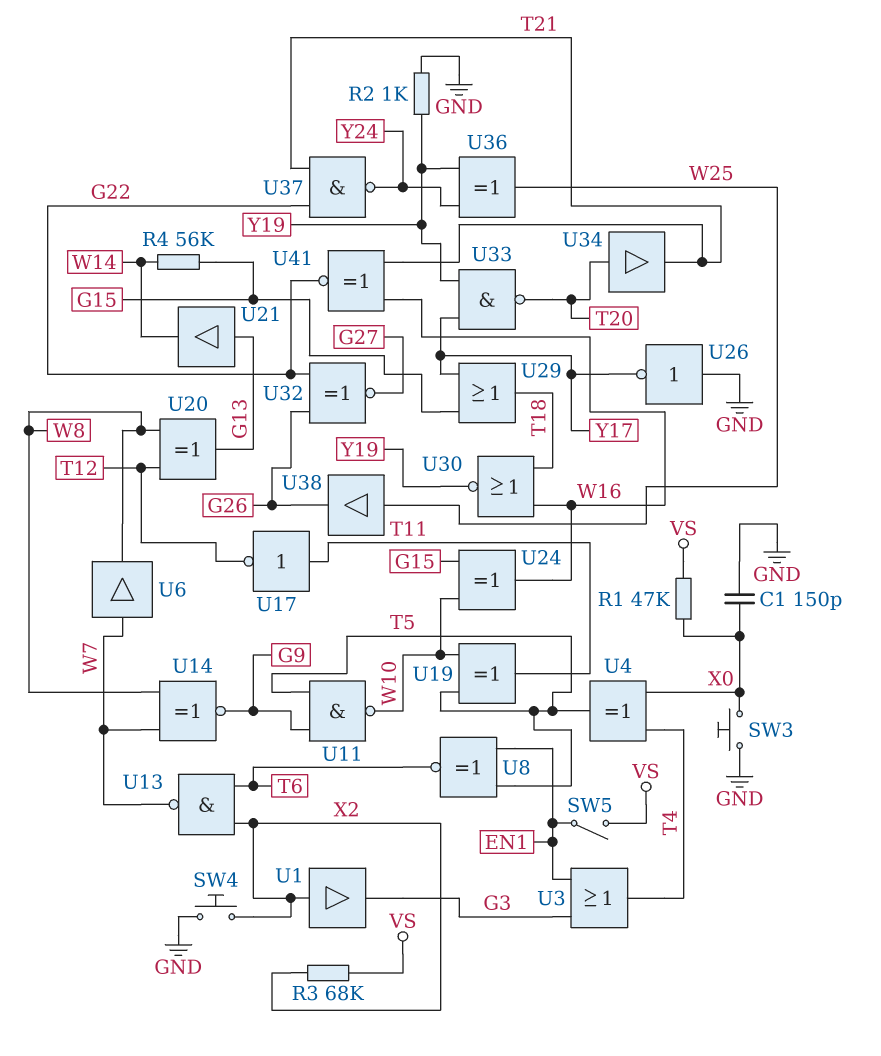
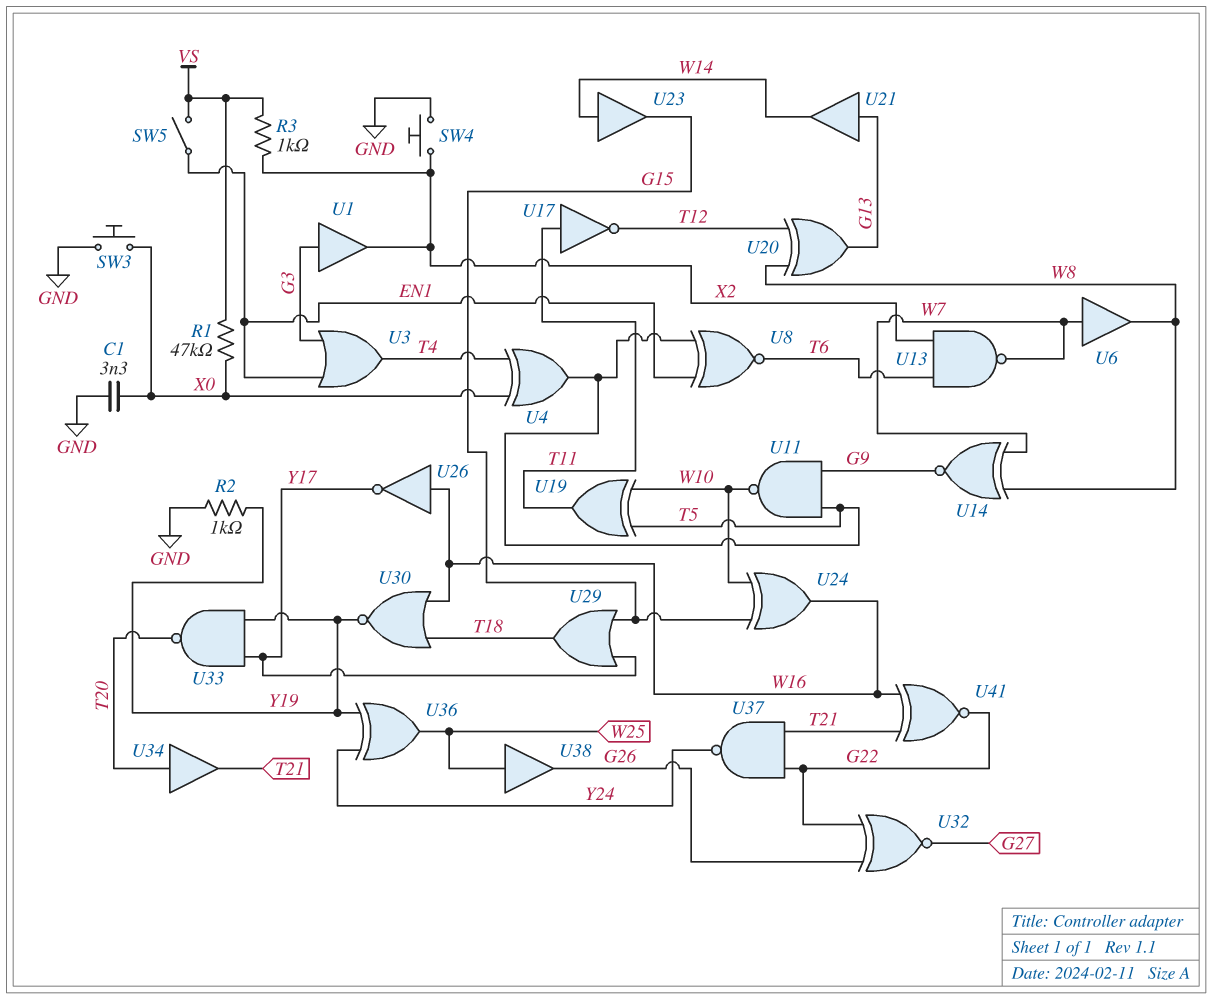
C1: 150pF (GND, X0) -> 3.3nF (GND, X0)
R3: 68k (VS, X2) -> 1k (VS, X2)
R4: 56k (G15, W14) -> none
U1: buffer (in X2, out G3) -> buffer (in G3, out X2)
U23: none -> buffer (in W14, out G15)
U26: NOT (in GND, out Y17) -> NOT (in W16, out Y17)

